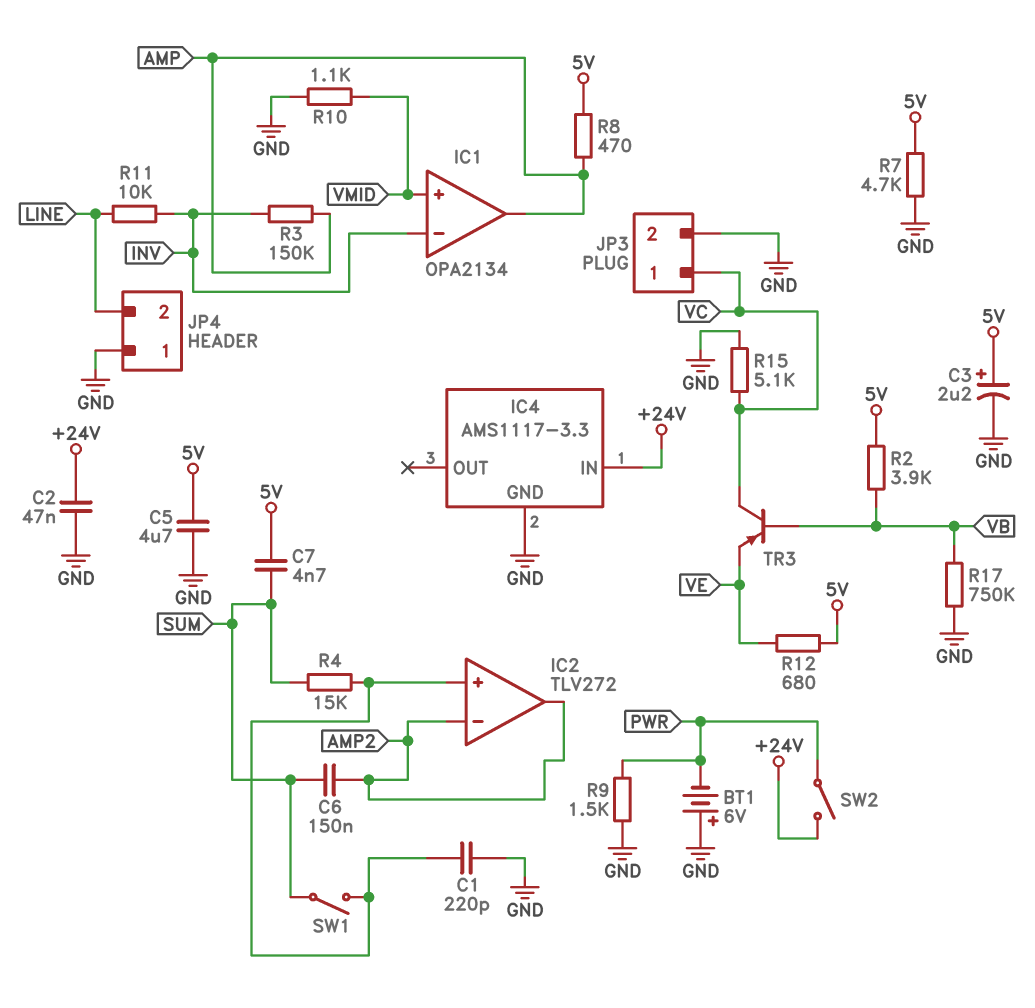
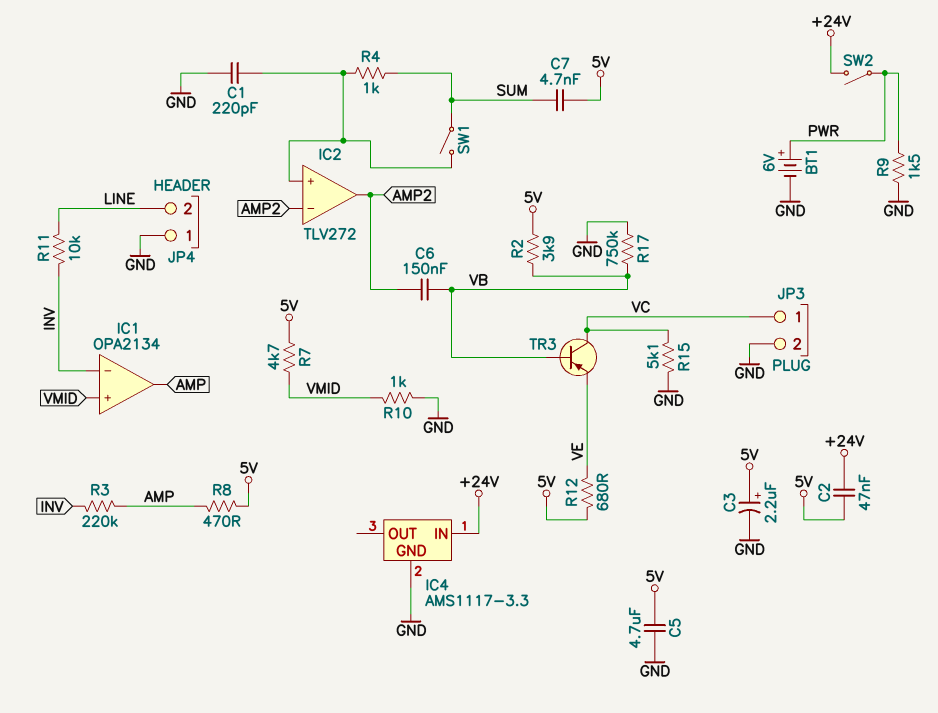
BT1: 6V (plus GND, minus PWR) -> 6V (plus PWR, minus GND)
C2: 47nF (+24V, GND) -> 47nF (+24V, 5V)
C6: 150nF (AMP2, SUM) -> 150nF (AMP2, VB)
R3: 150k (AMP, INV) -> 220k (AMP, INV)
R4: 15k (IC2/in+, SUM) -> 1k (IC2/in+, SUM)
R7: 4.7k (5V, GND) -> 4.7k (5V, VMID)
R10: 1.1k (GND, VMID) -> 1k (GND, VMID)

